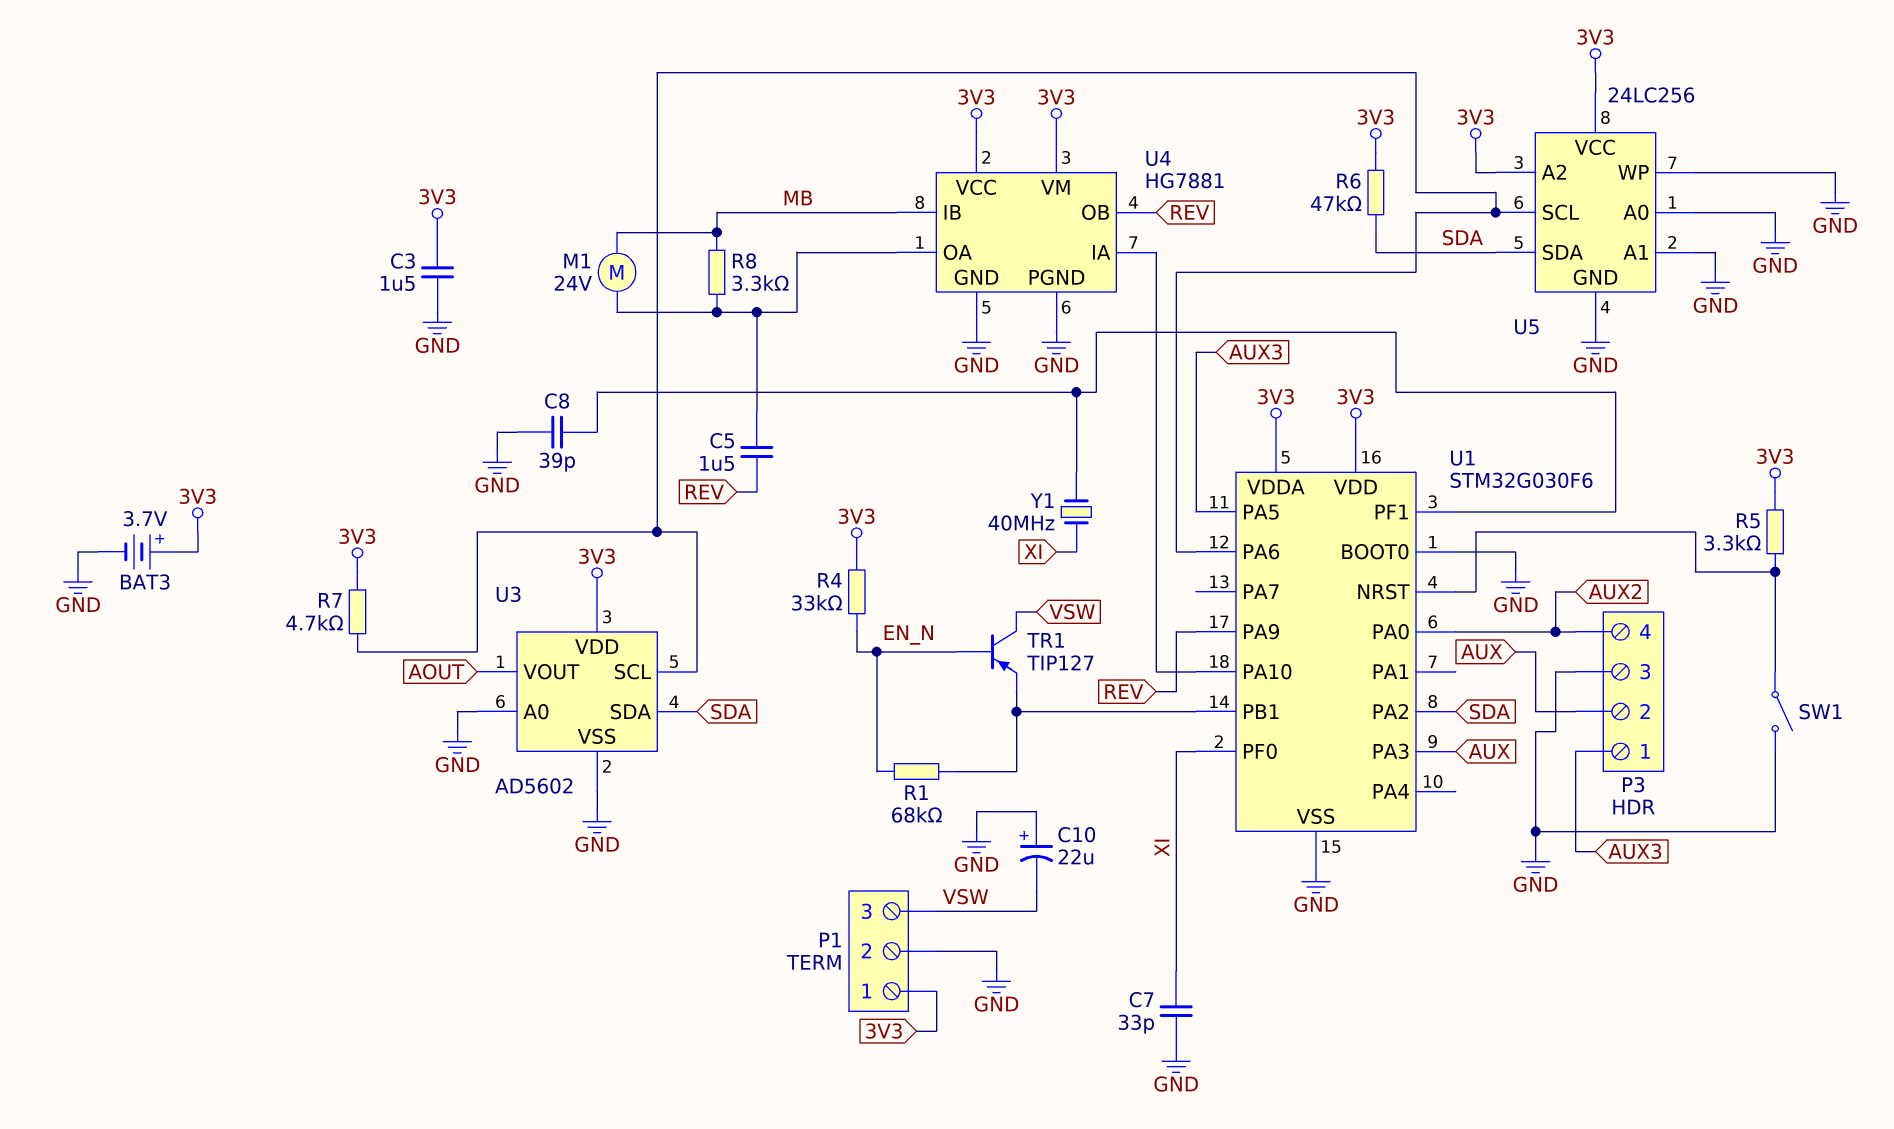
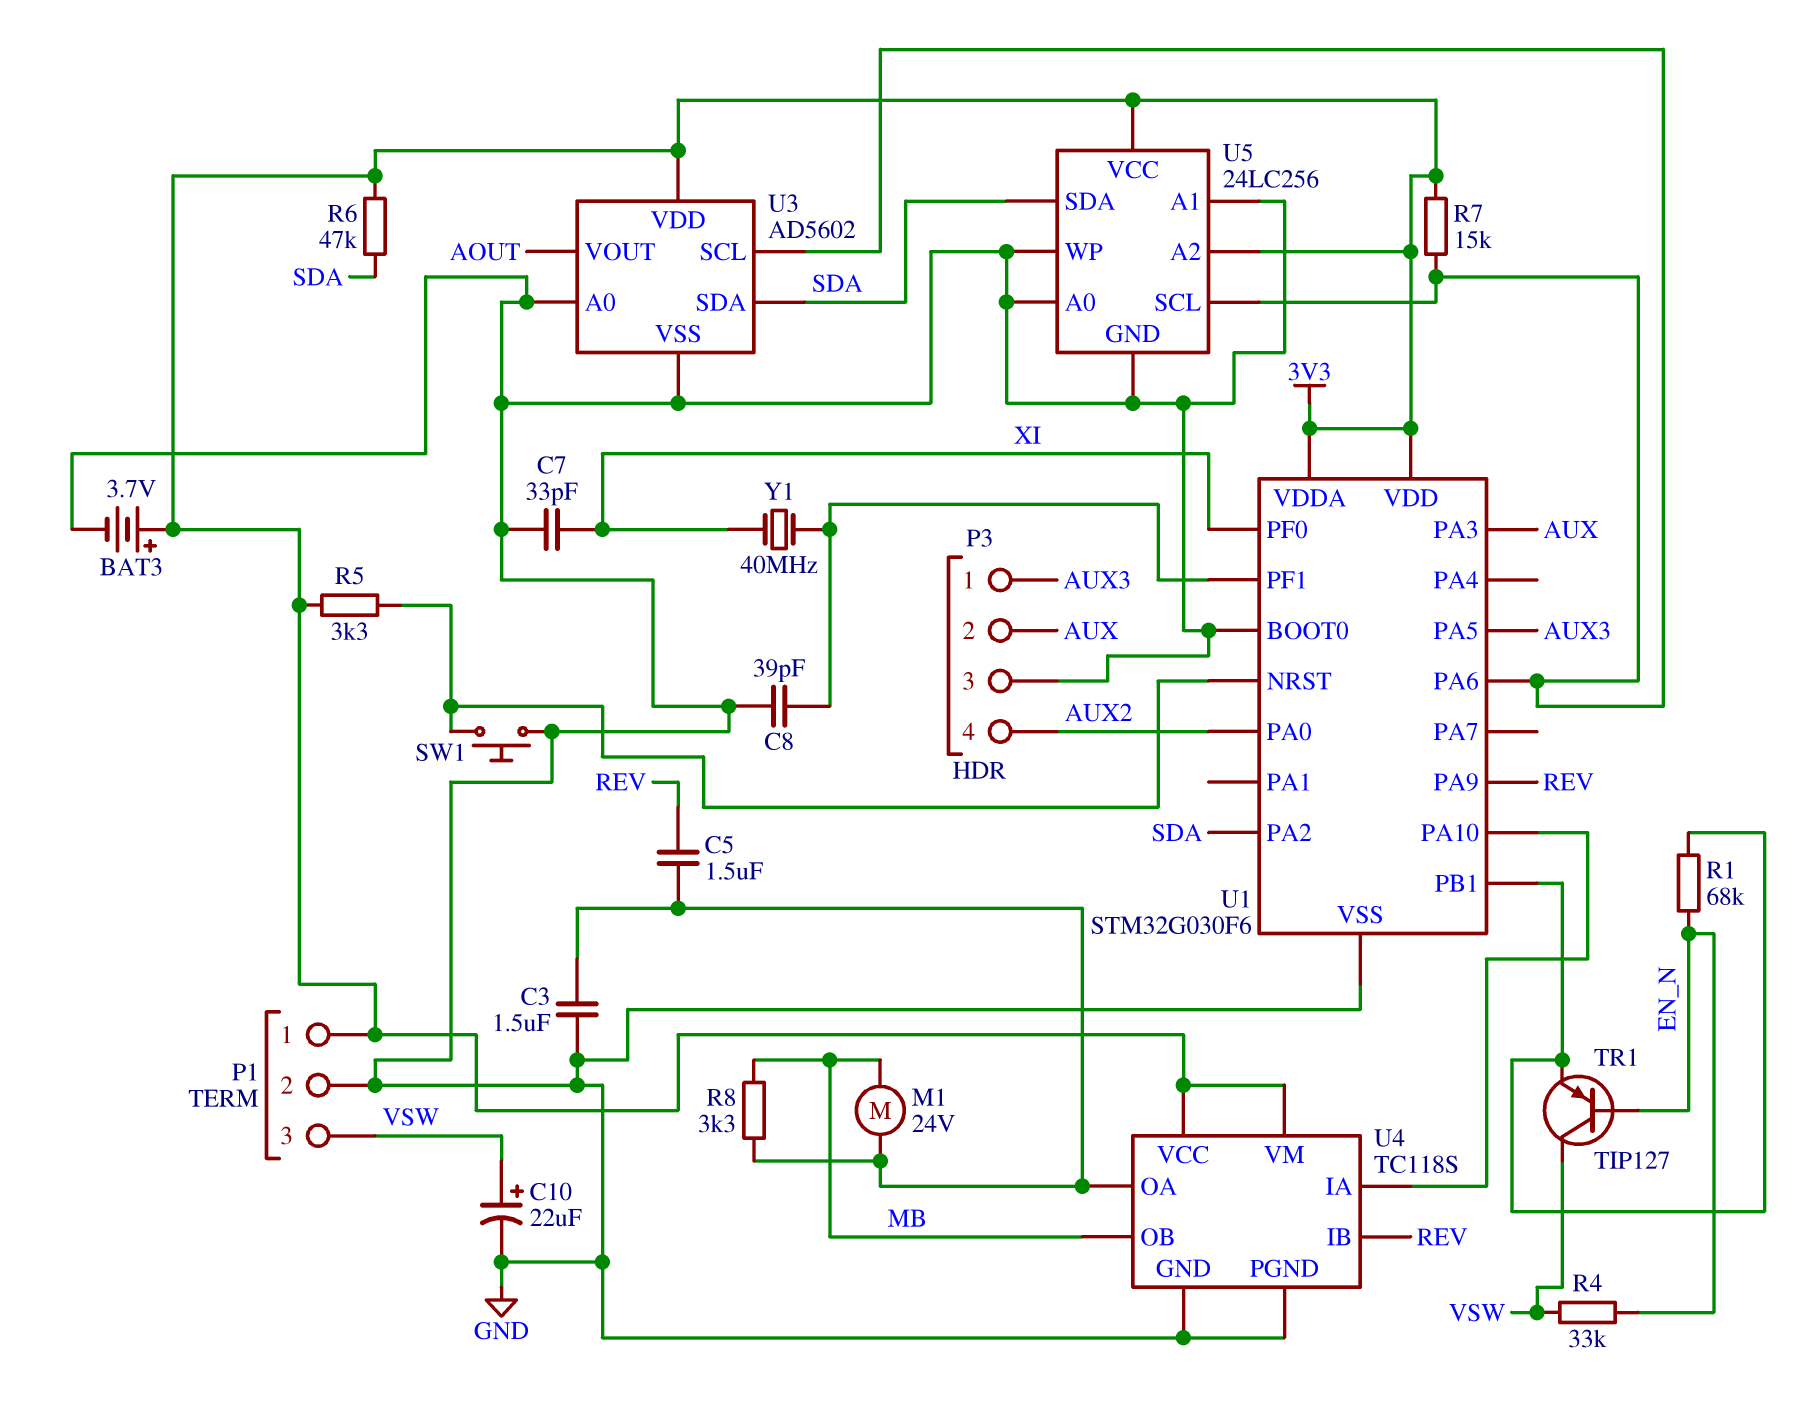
C3: 1.5uF (3V3, GND) -> 1.5uF (GND, U4/OA)
C10: 22uF (plus GND, minus VSW) -> 22uF (plus VSW, minus GND)
R4: 33k (3V3, EN_N) -> 33k (EN_N, VSW)
R7: 4.7k (3V3, U1/PA6) -> 15k (3V3, U1/PA6)
SW1: switch (GND, U1/NRST) -> button (GND, U1/NRST)
U4: HG7881 -> TC118S
U4 pin IB: MB -> REV
U4 pin OB: REV -> MB

